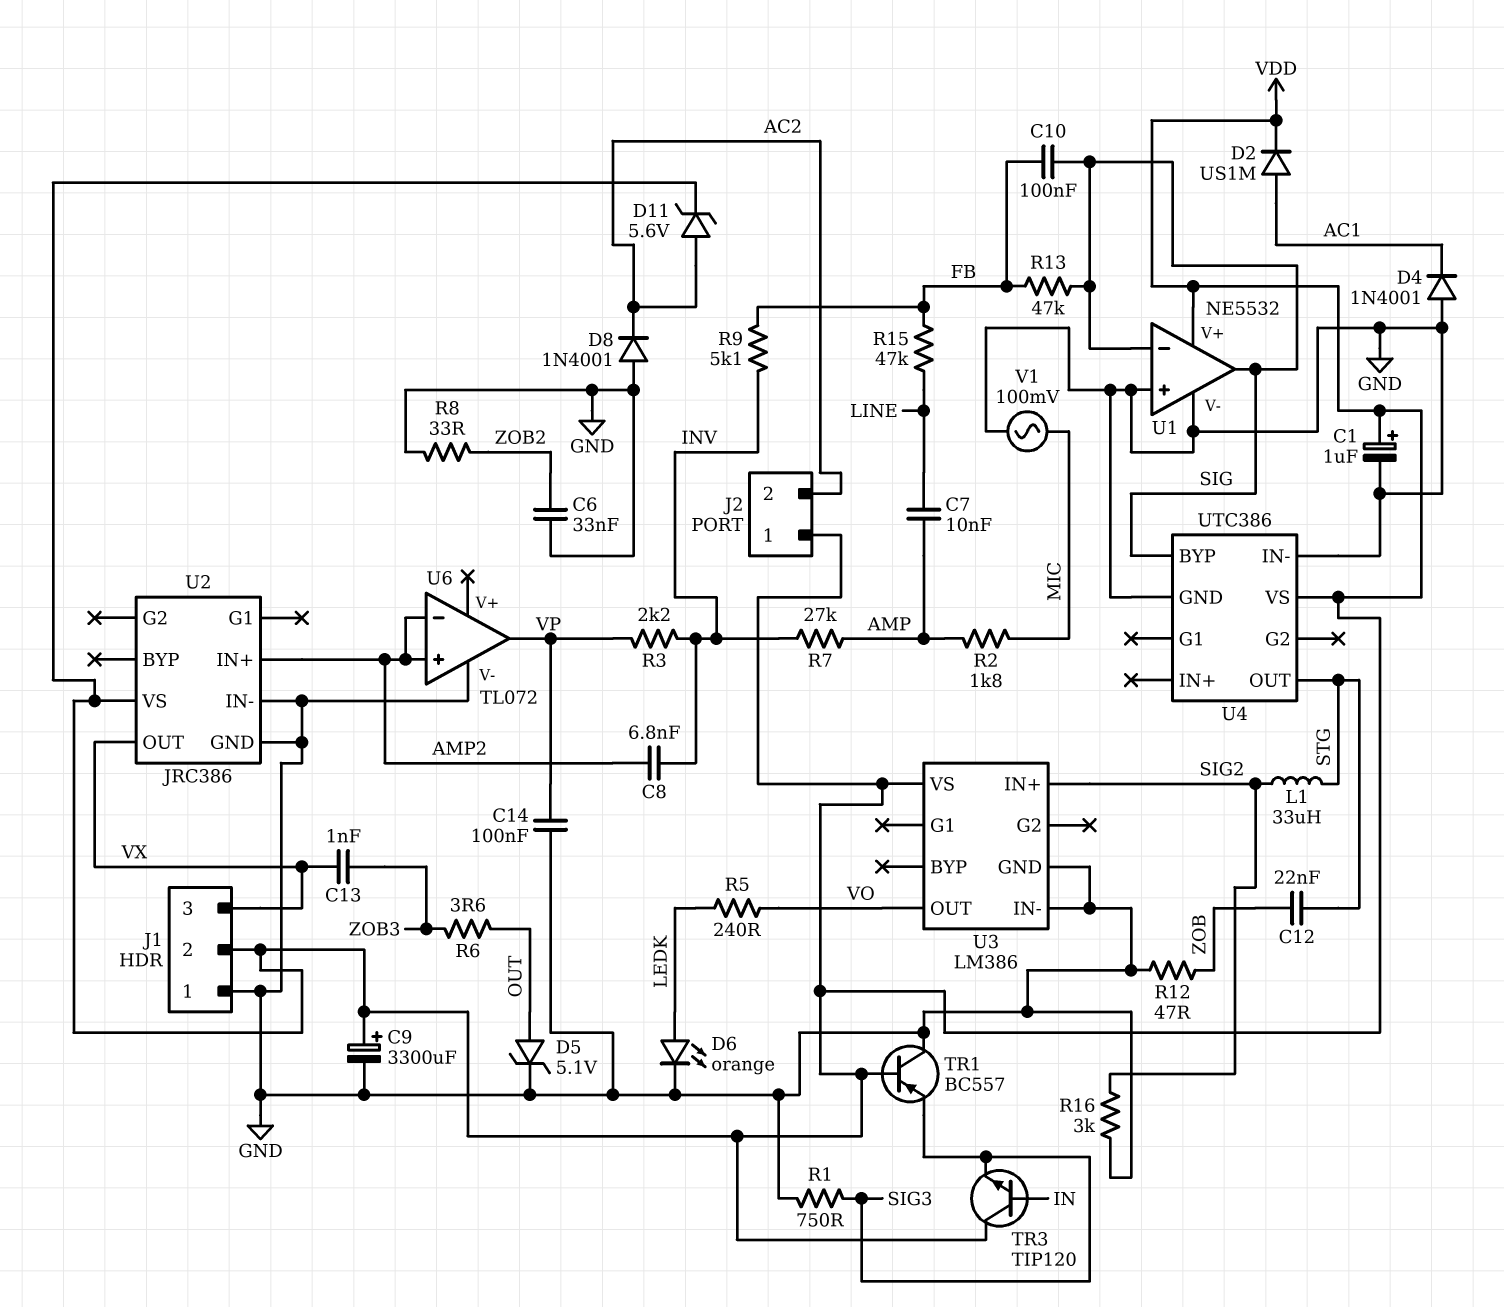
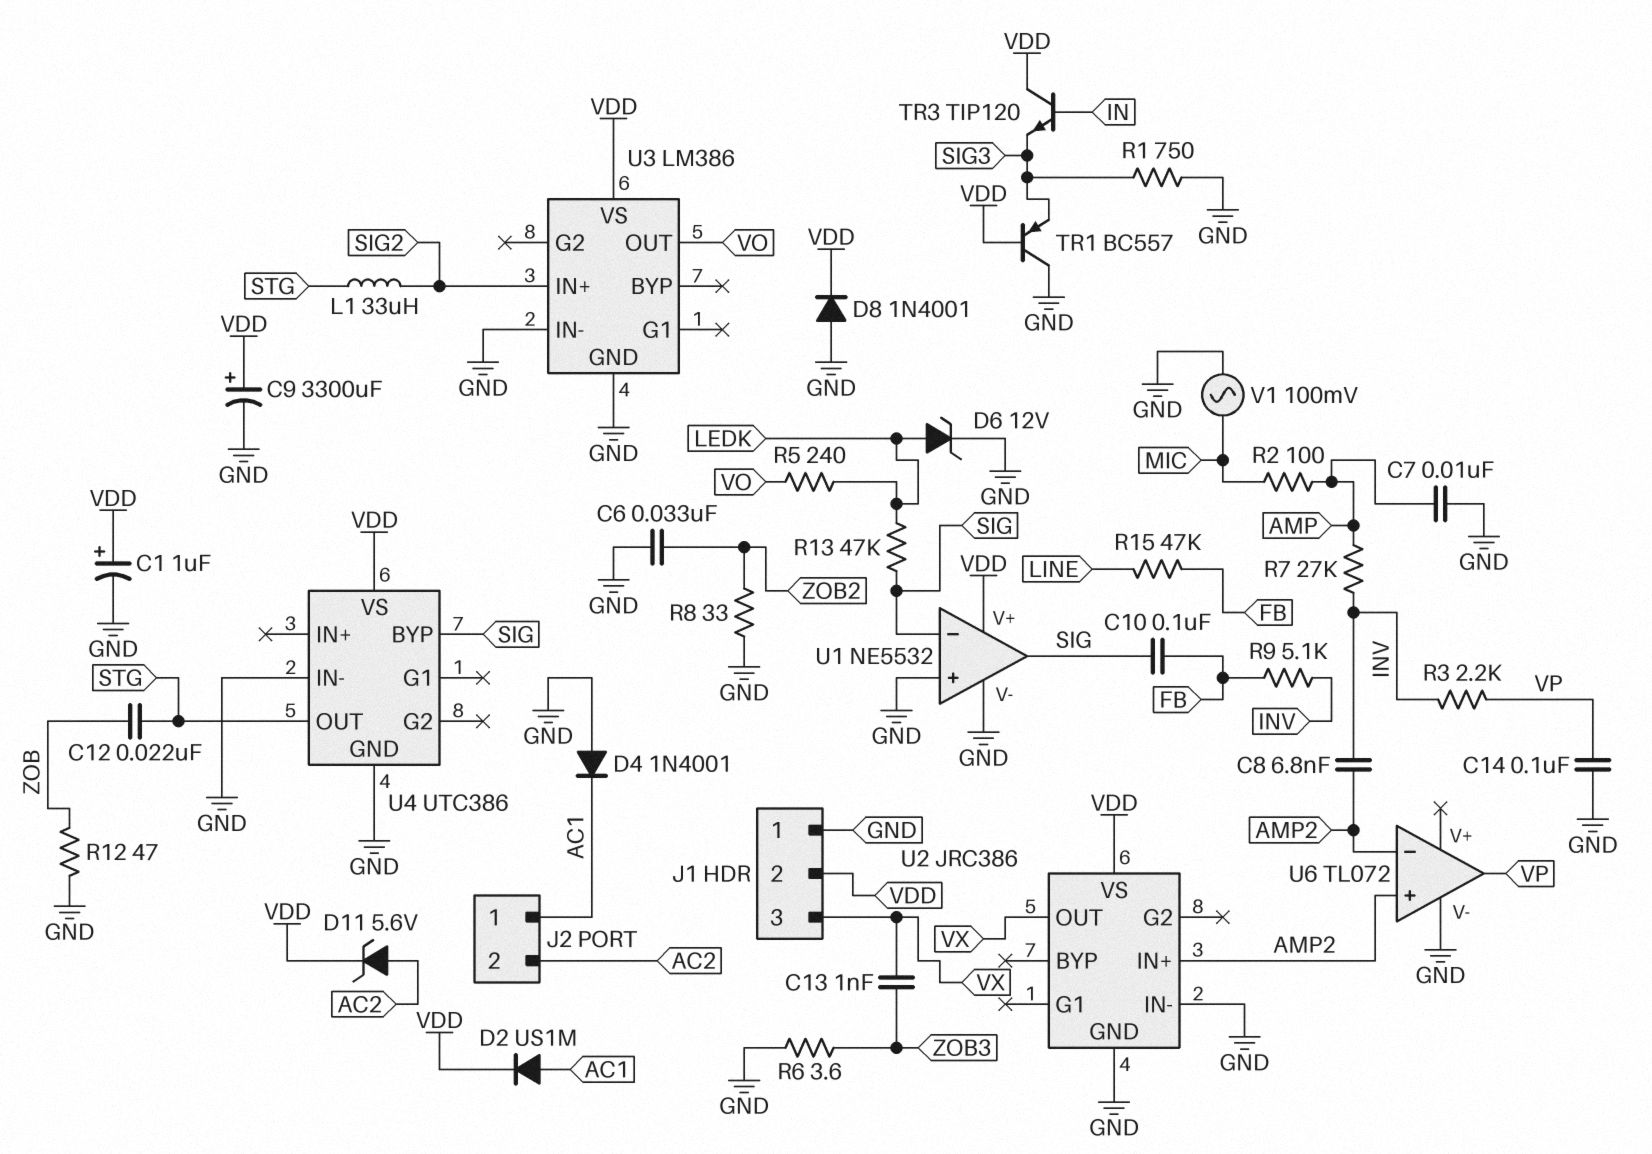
C7: 10nF (AMP, LINE) -> 10nF (AMP, GND)
D5: zener 5.1V (A OUT, K GND) -> none
D6: LED orange (A LEDK, K GND) -> zener 12V (A LEDK, K GND)
D8: diode 1N4001 (A GND, K AC2) -> diode 1N4001 (A GND, K VDD)
J2 pin 1: VDD -> AC1
R2: 1.8k (AMP, MIC) -> 100 (AMP, MIC)
R6: 3.6 (OUT, ZOB3) -> 3.6 (GND, ZOB3)
R13: 47k (FB, SIG) -> 47k (LEDK, SIG)
R16: 3k (GND, SIG2) -> none

